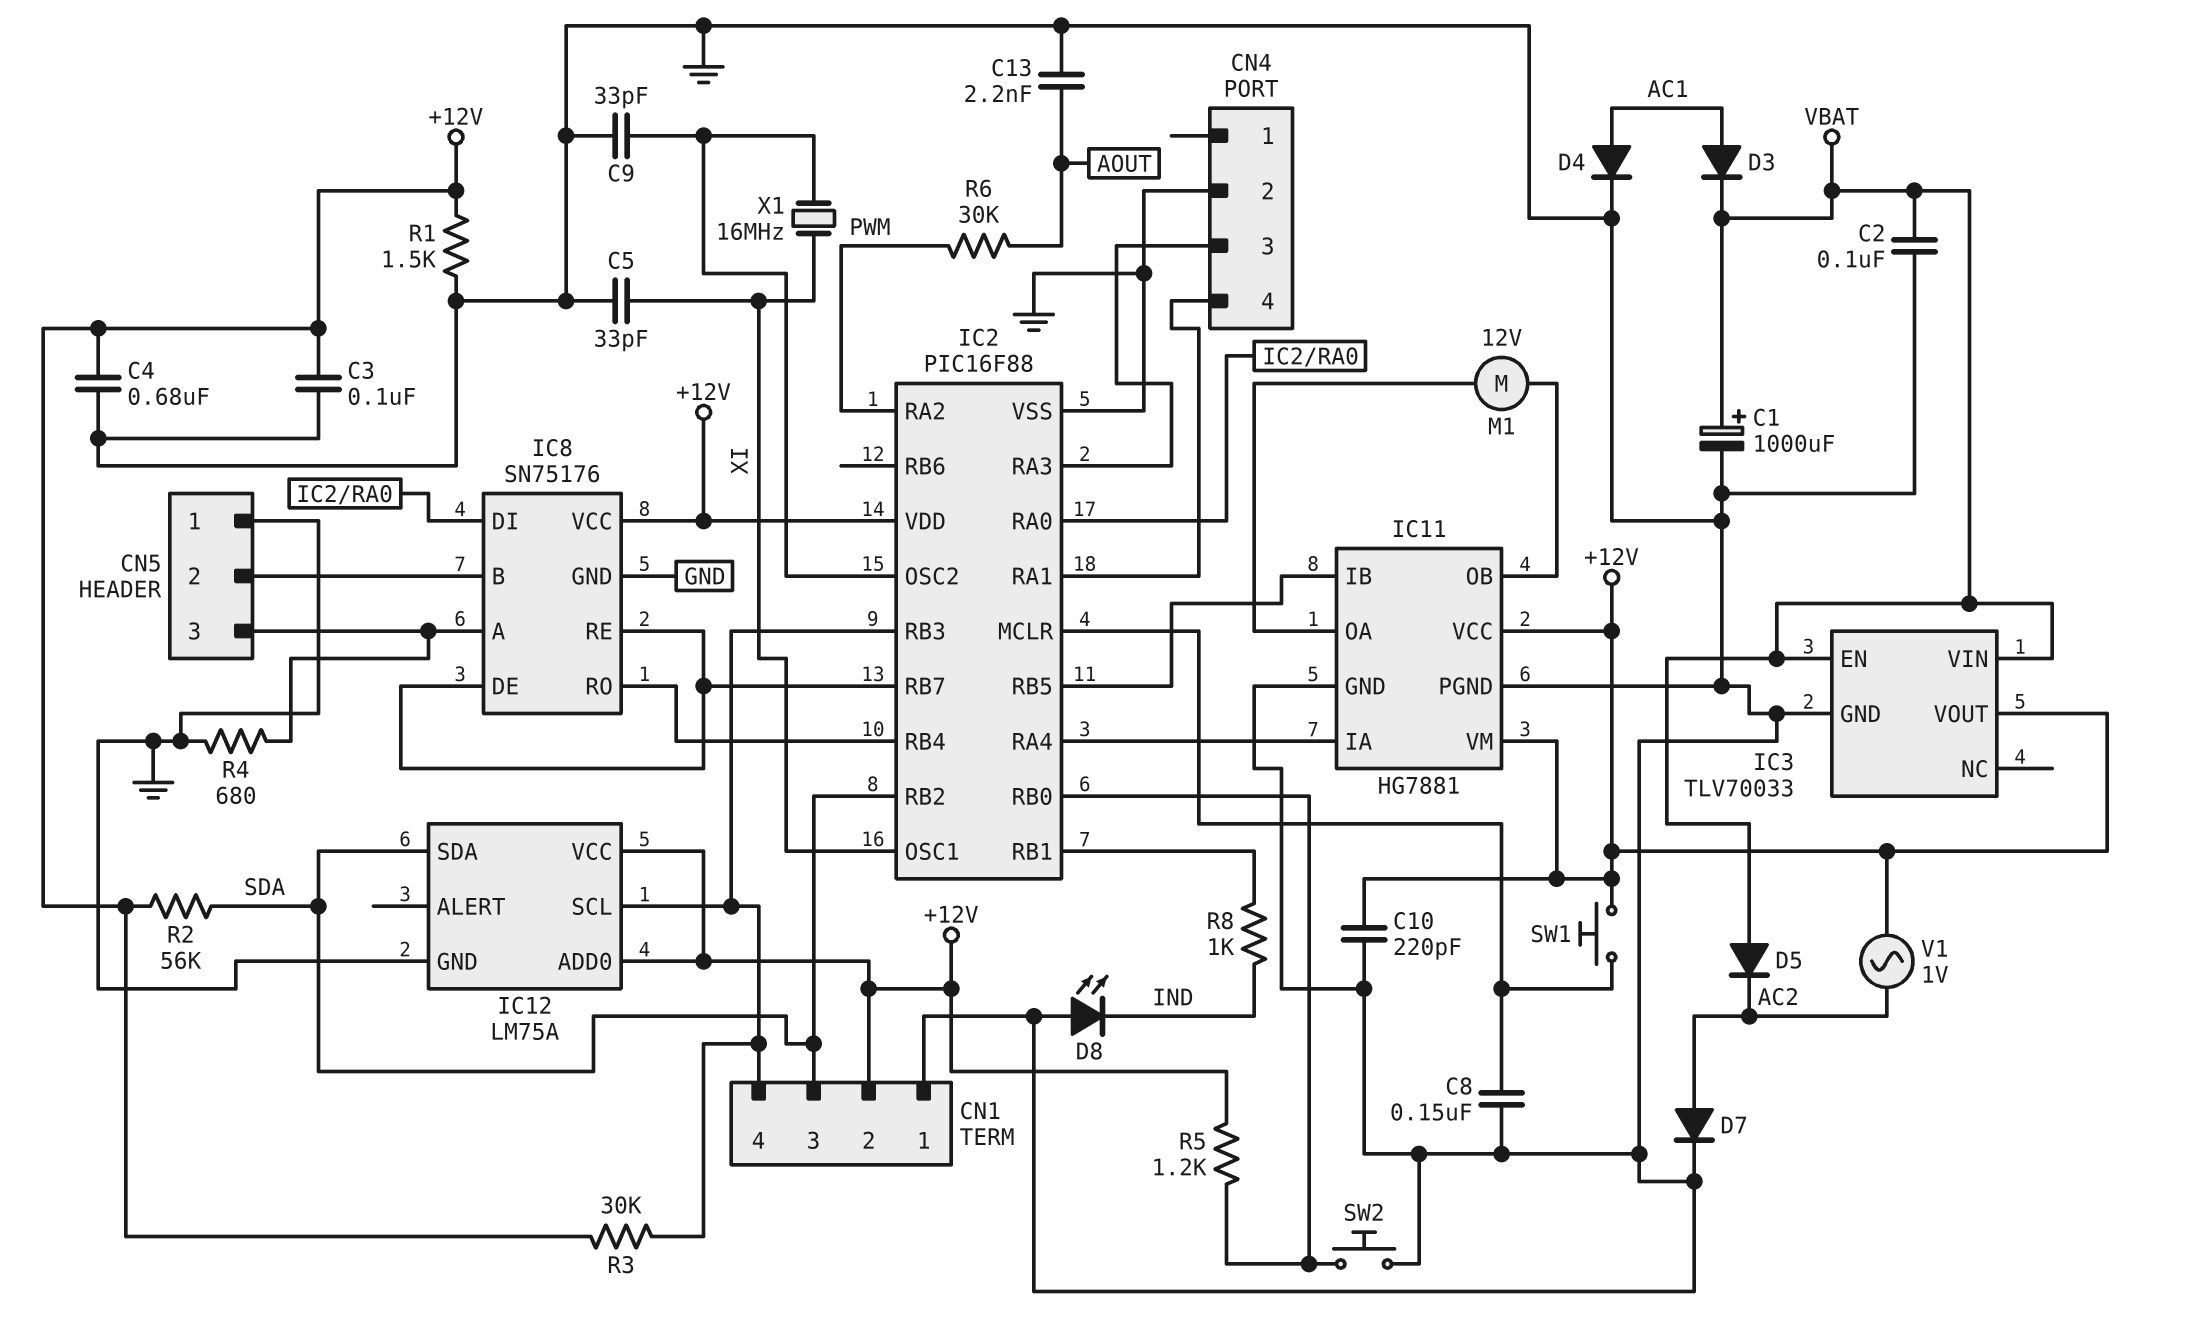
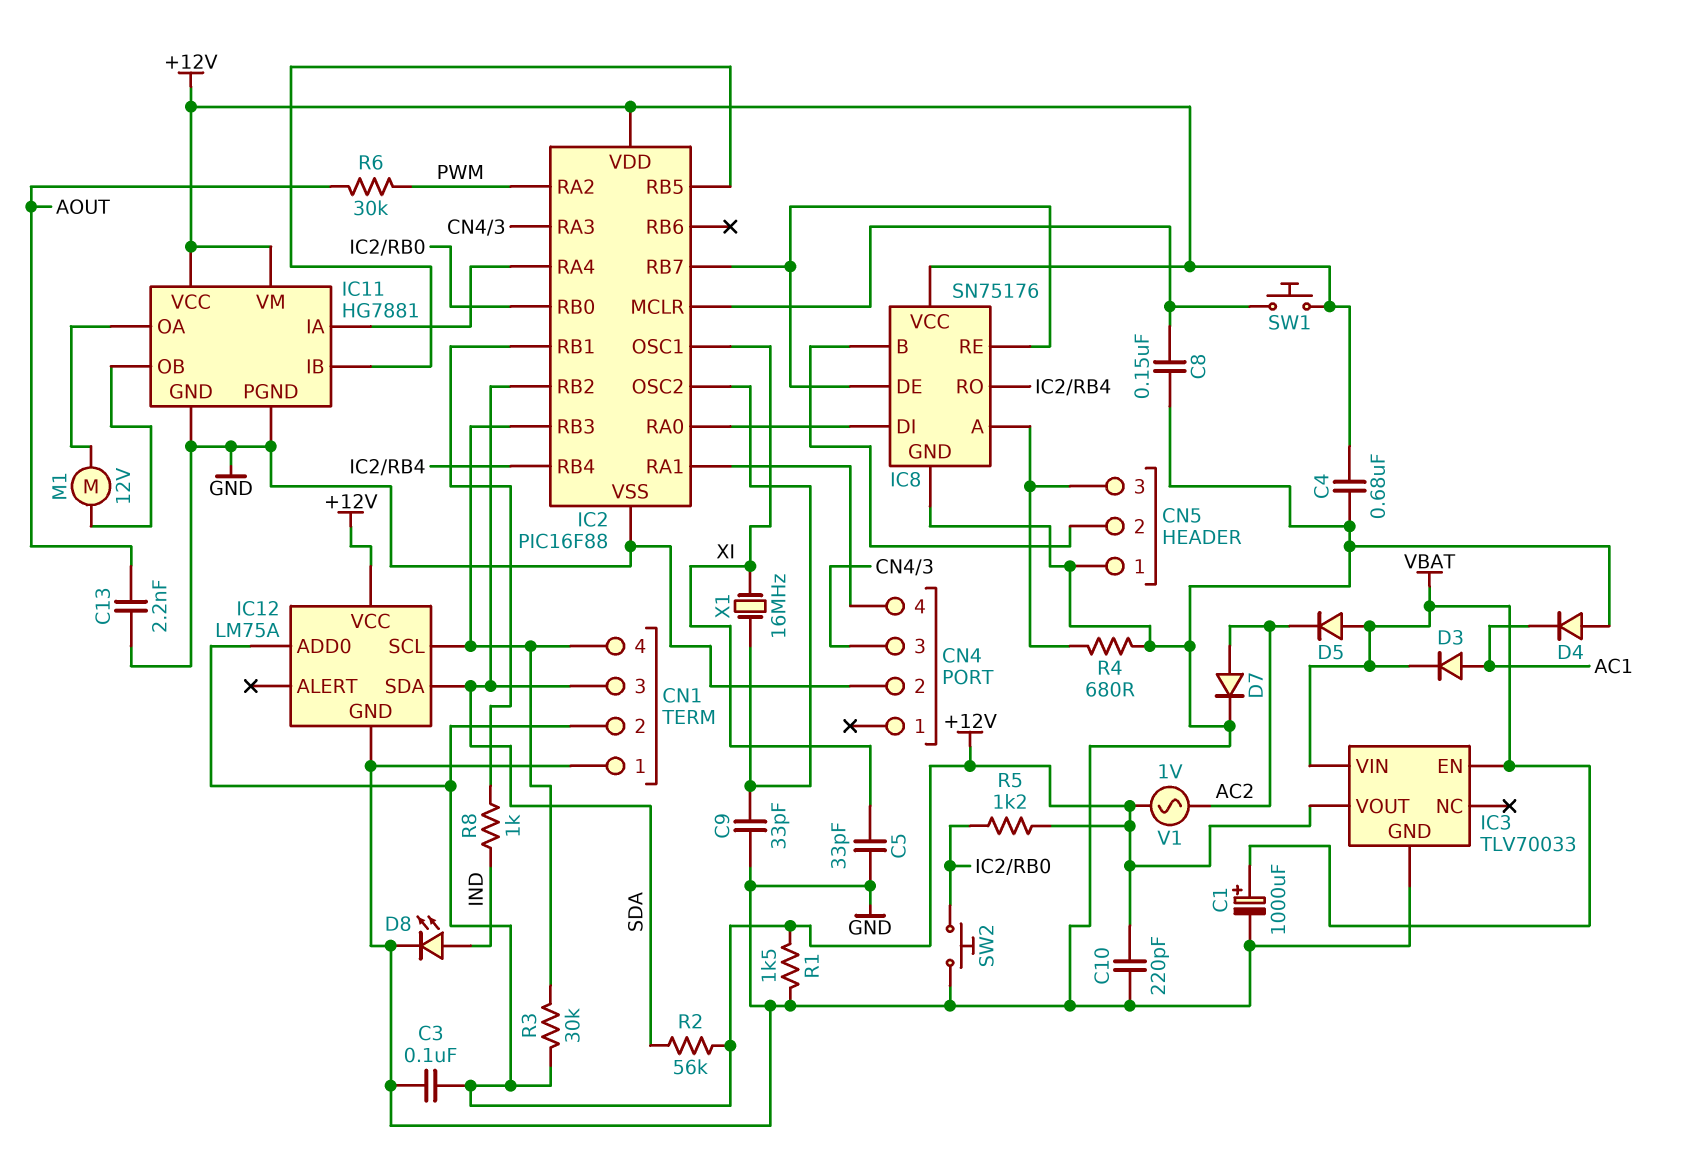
C2: 100nF (GND, VBAT) -> none
D4: diode (A AC1, K GND) -> diode (A GND, K AC1)
D8: LED (A GND, K IND) -> LED (A IND, K GND)

